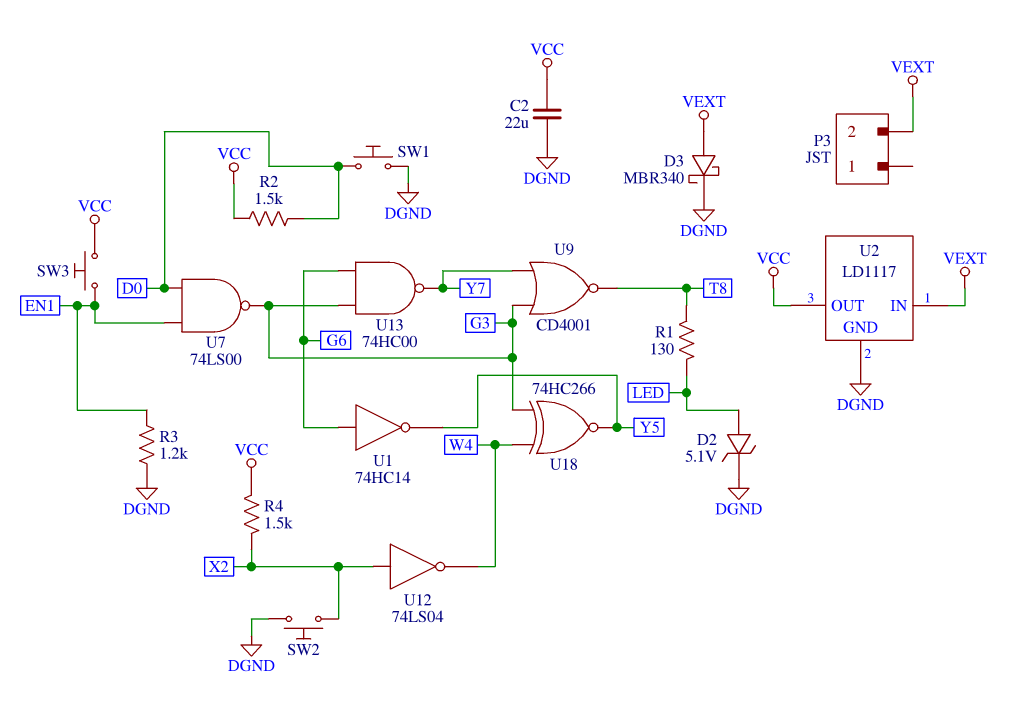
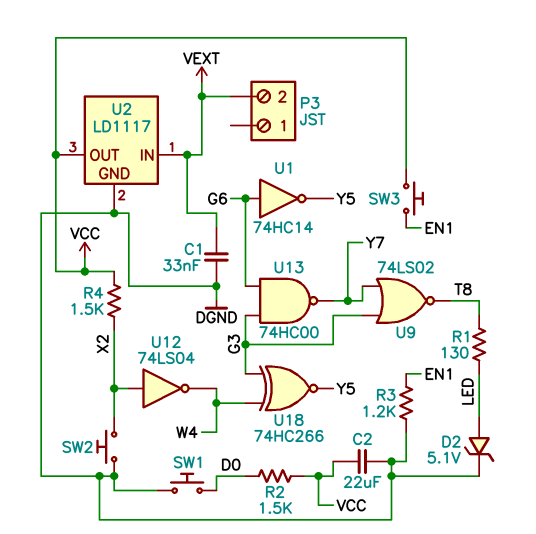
C1: none -> 33nF (DGND, VEXT)
D3: schottky MBR340 (A VEXT, K DGND) -> none
U7: NAND 74LS00 (in D0, in EN1, out G3) -> none
U9: NOR CD4001 (in G3, in Y7, out T8) -> NOR 74LS02 (in G3, in Y7, out T8)

